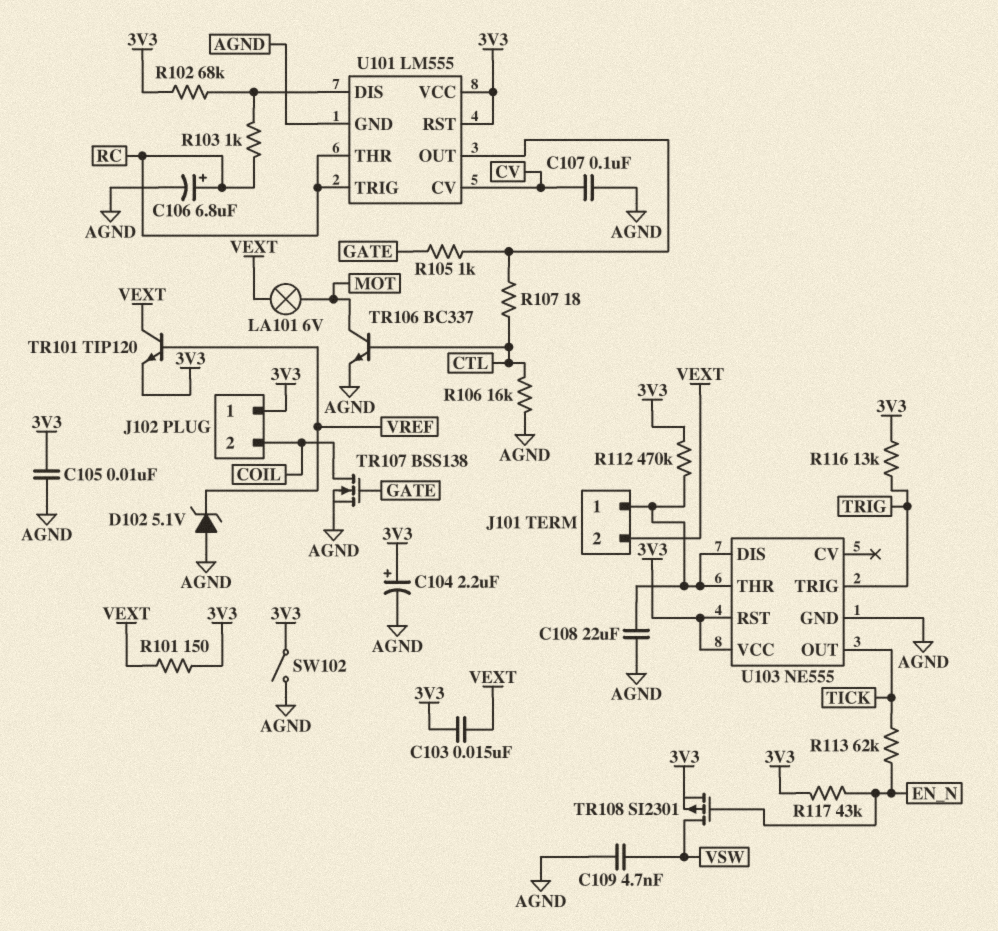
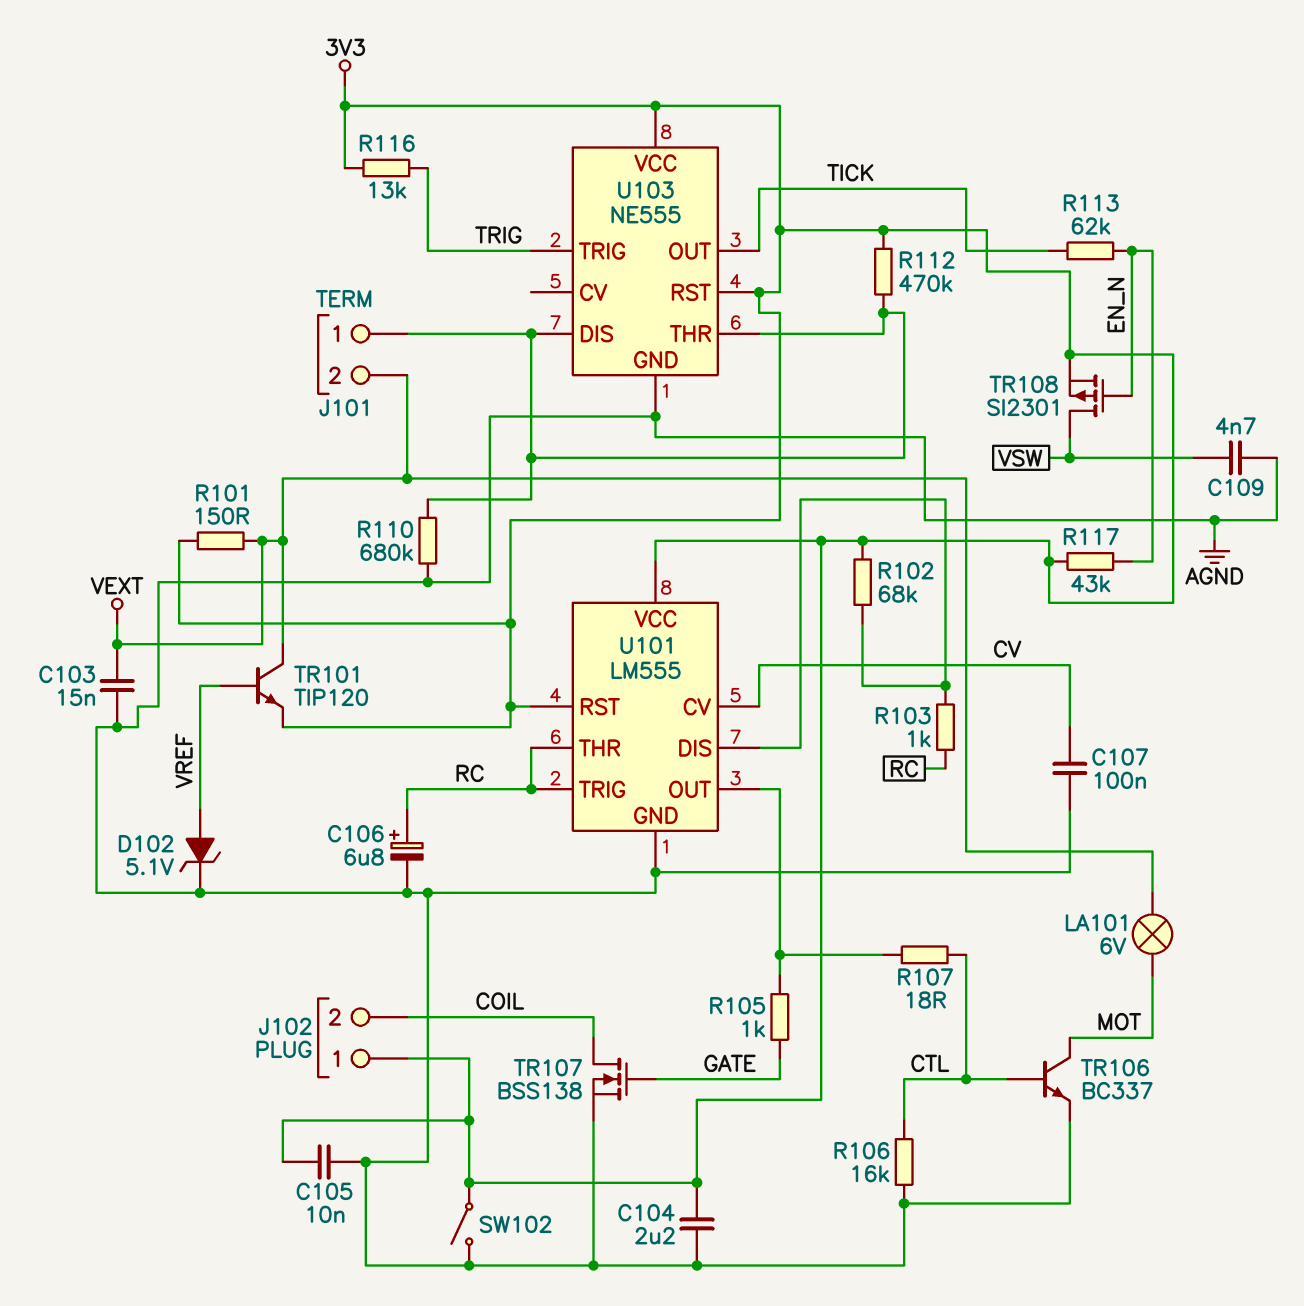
C103: 15nF (3V3, VEXT) -> 15nF (AGND, VEXT)
C104: 2.2uF (plus 3V3, minus AGND) -> 2.2uF (3V3, AGND)
C108: 22uF (AGND, J101/1) -> none
D102: zener 5.1V (A AGND, K VREF) -> zener 5.1V (A VREF, K AGND)
R110: none -> 680k (AGND, J101/1)

